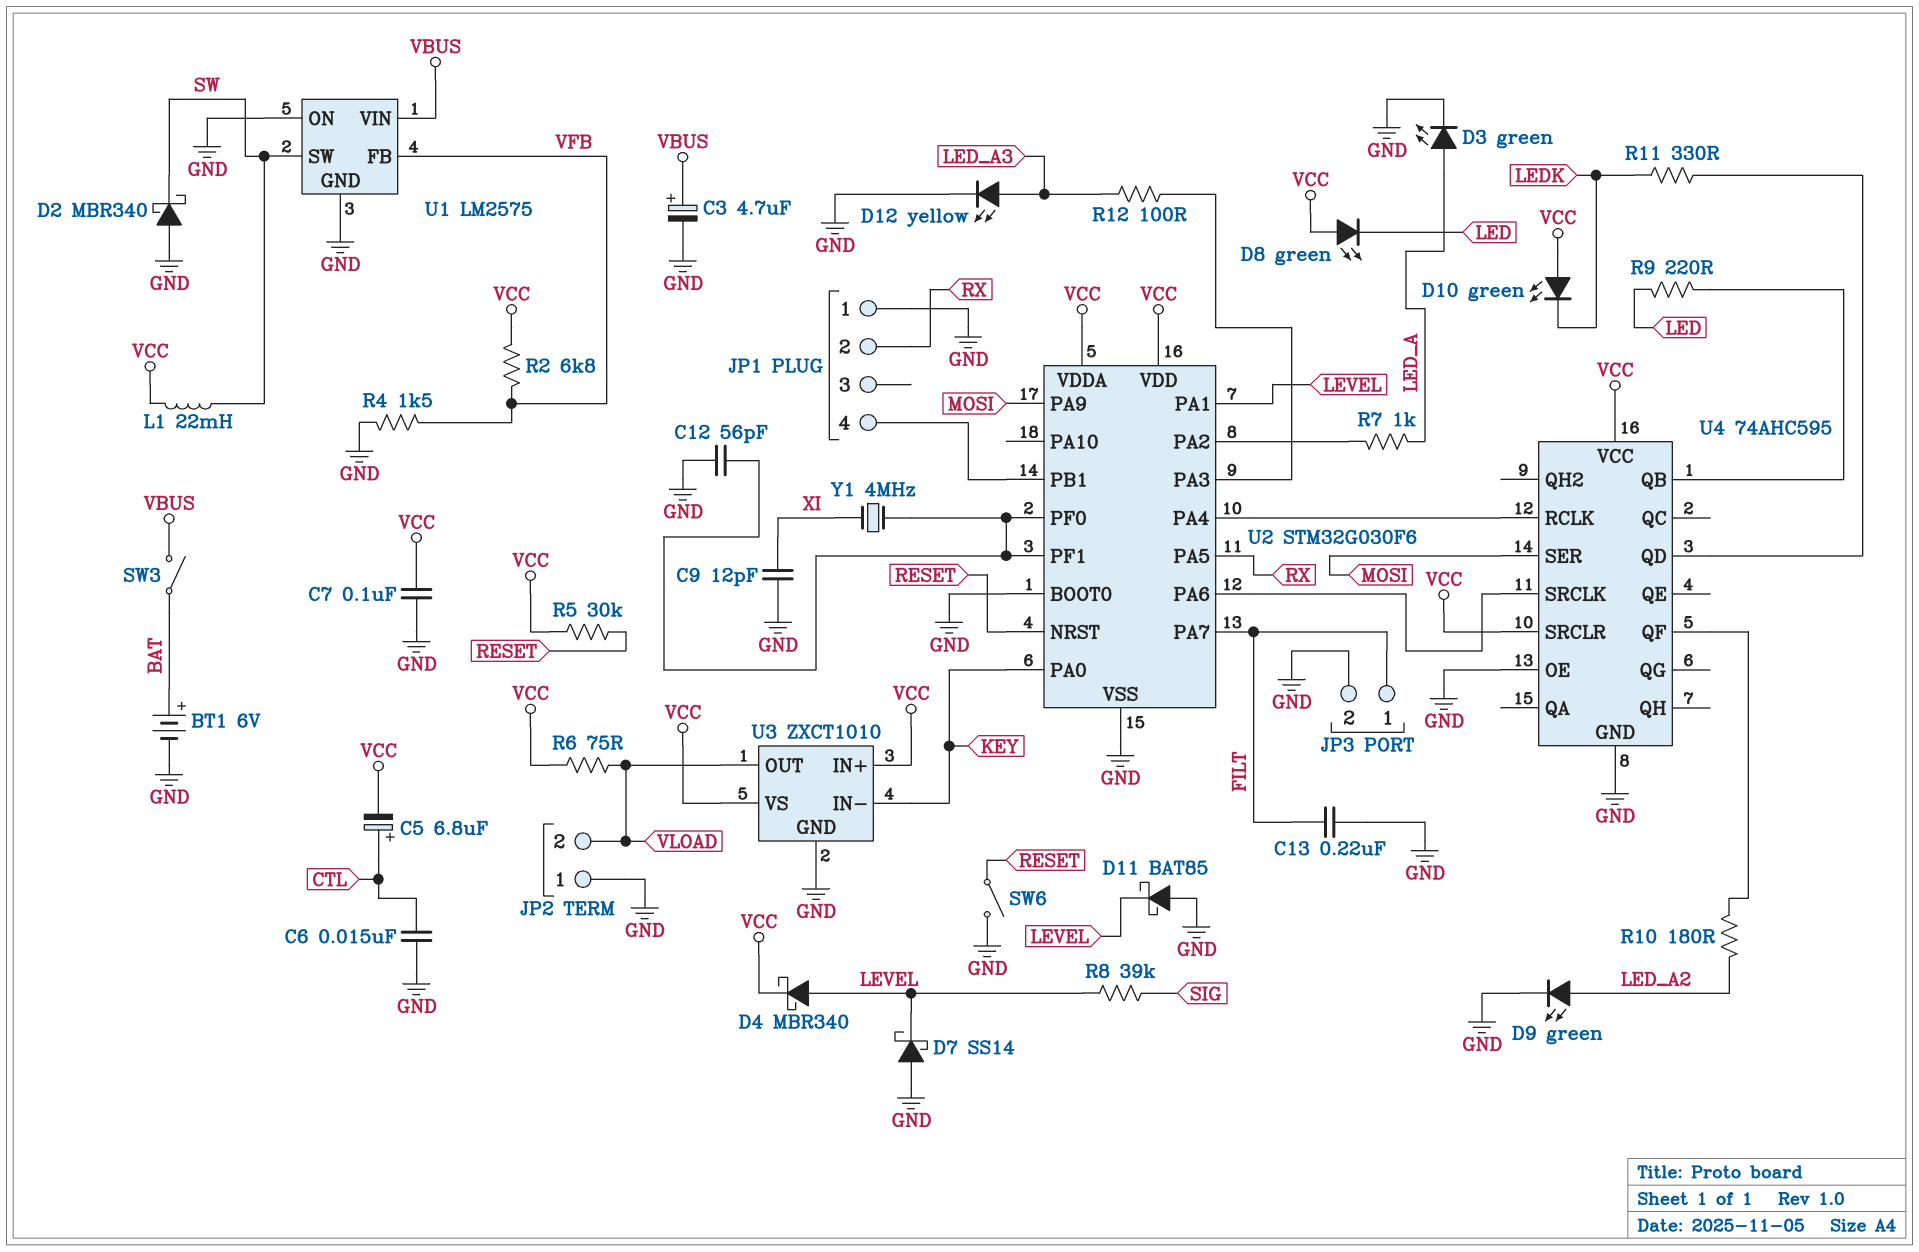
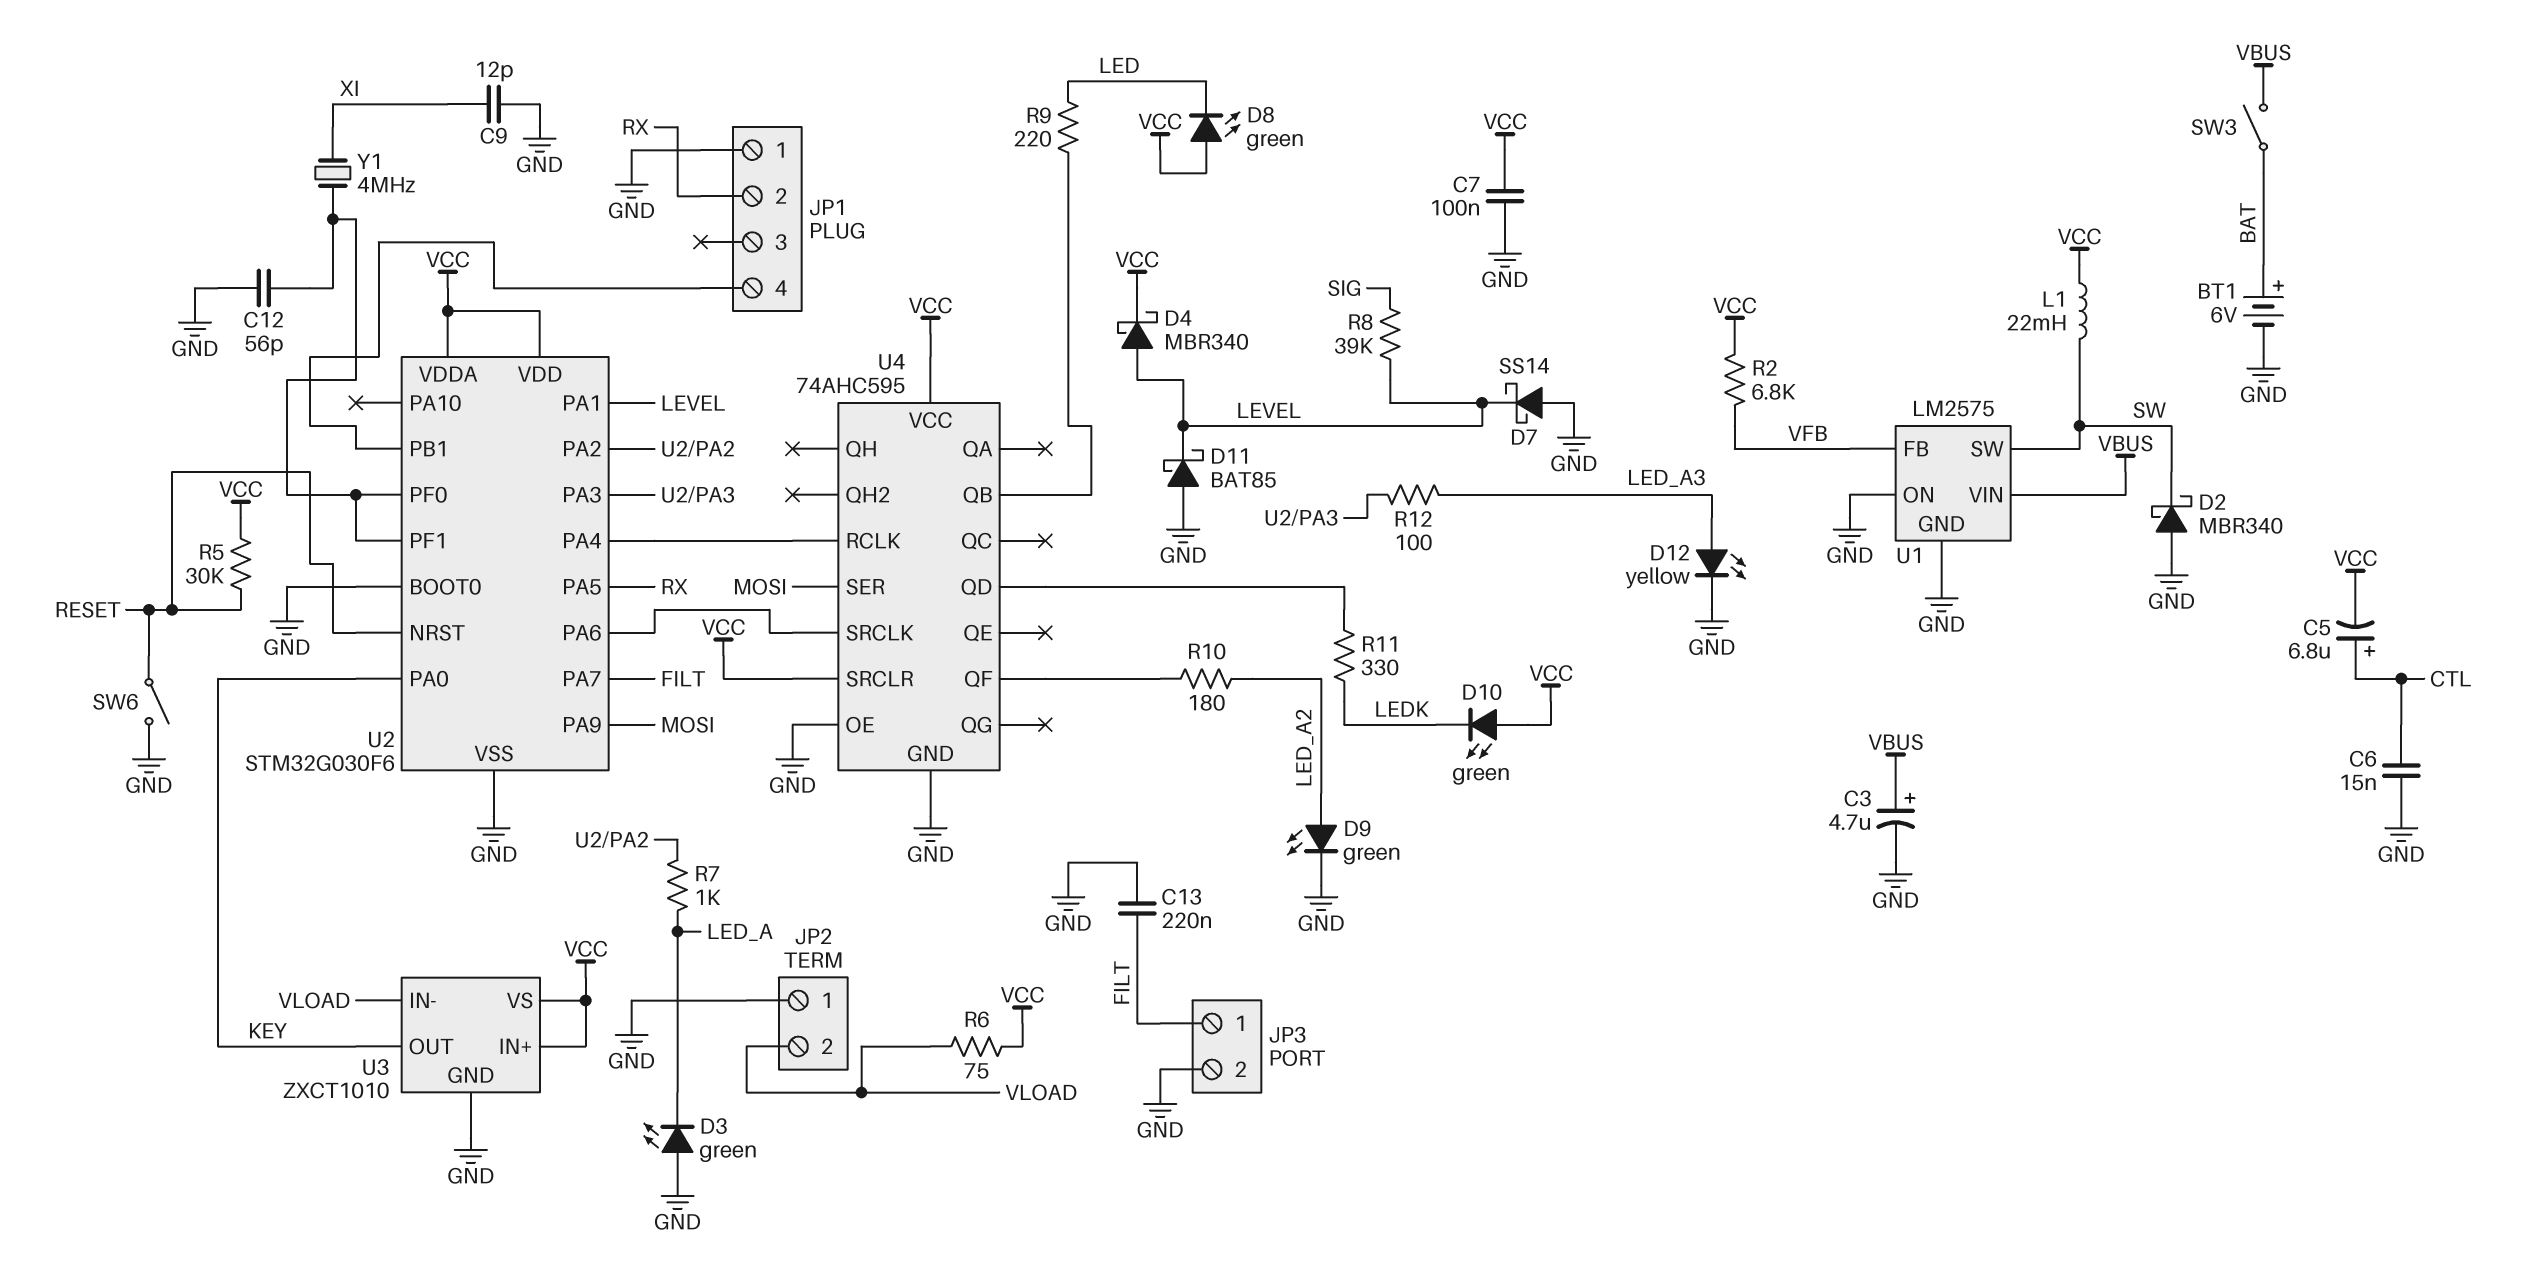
D3: LED green (A LED_A, K GND) -> LED green (A GND, K LED_A)
R4: 1.5k (GND, VFB) -> none
U3 pin IN-: KEY -> VLOAD
U3 pin OUT: VLOAD -> KEY

